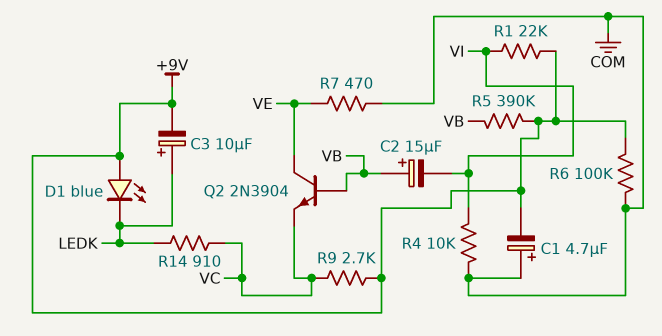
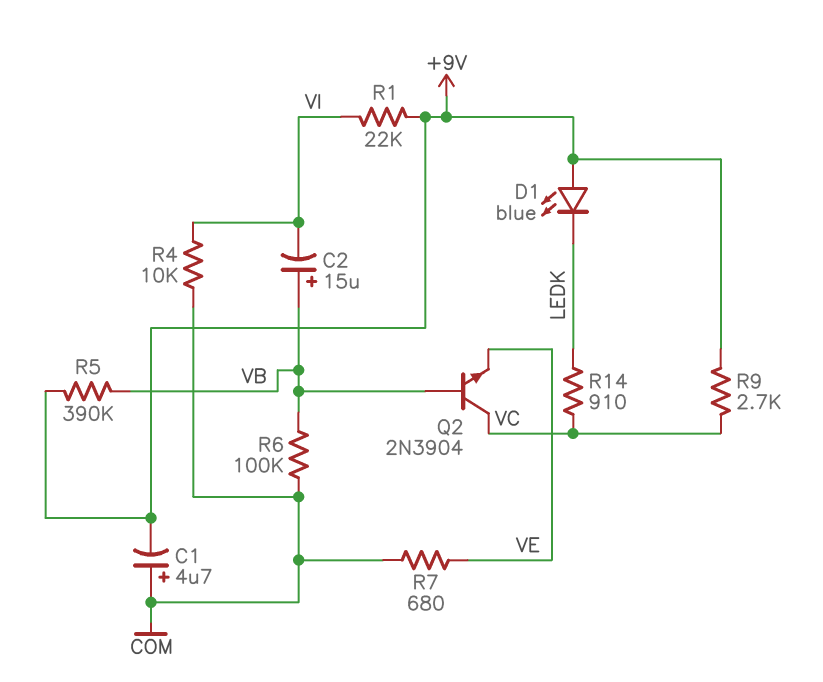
C3: 10uF (plus LEDK, minus +9V) -> none
Q2: NPN 2N3904 (B VB, C VE, E VC) -> NPN 2N3904 (B VB, C VC, E VE)
R6: 100k (+9V, COM) -> 100k (COM, VB)
R7: 470 (COM, VE) -> 680 (COM, VE)

